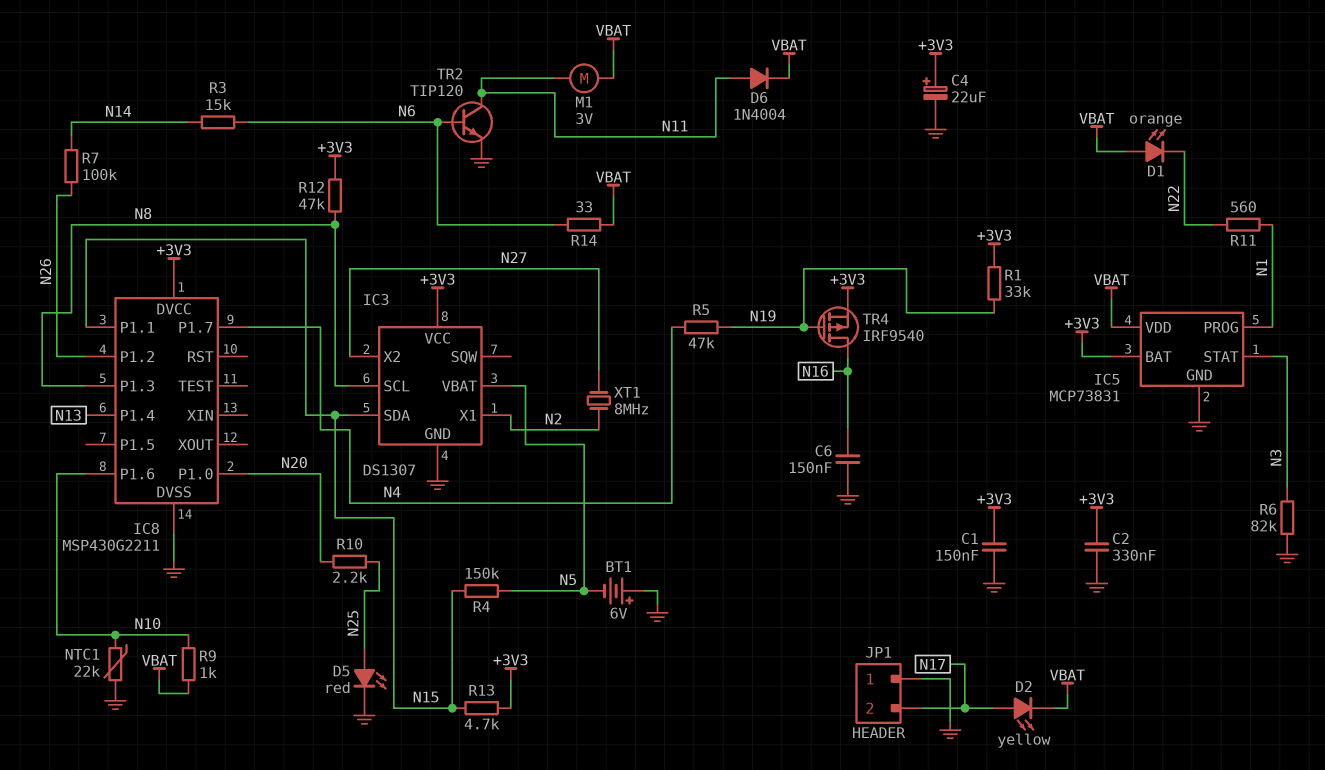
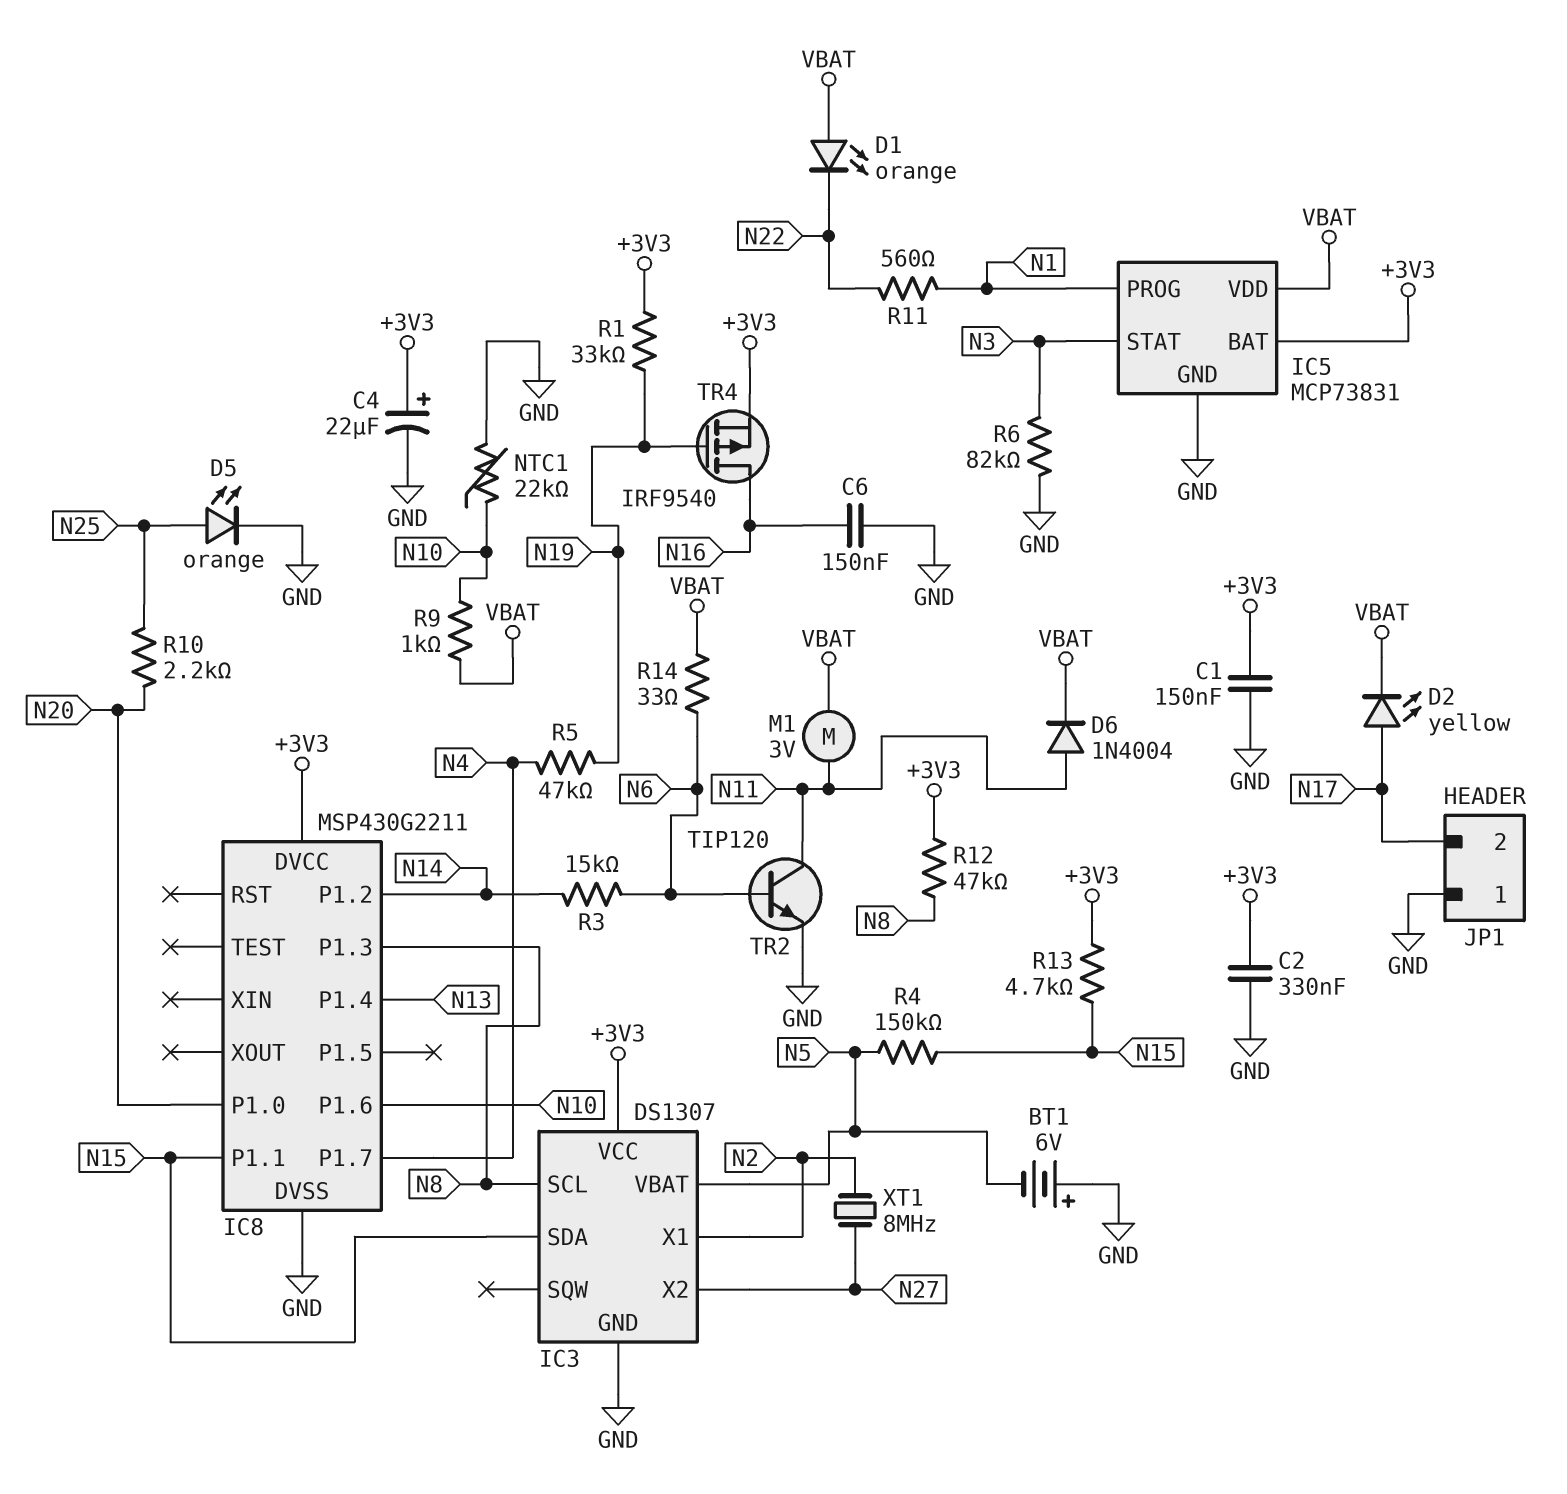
D5: LED red (A N25, K GND) -> LED orange (A N25, K GND)
IC8 pin P1.2: N26 -> N14
R7: 100k (N14, N26) -> none

